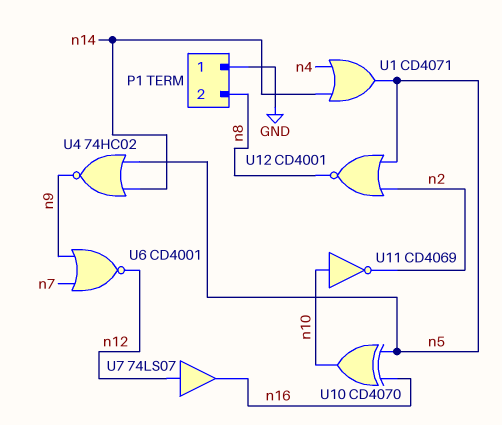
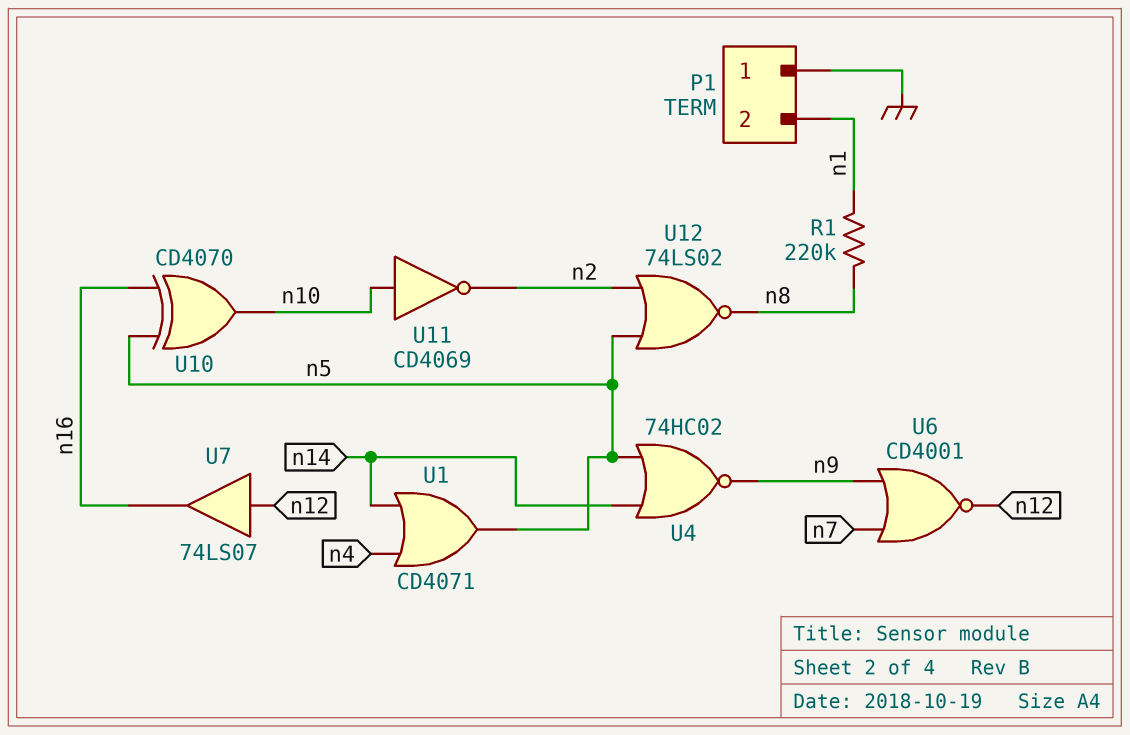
P1 pin 2: n8 -> n1
R1: none -> 220k (n1, n8)
U12: NOR CD4001 (in n2, in n5, out n8) -> NOR 74LS02 (in n2, in n5, out n8)

